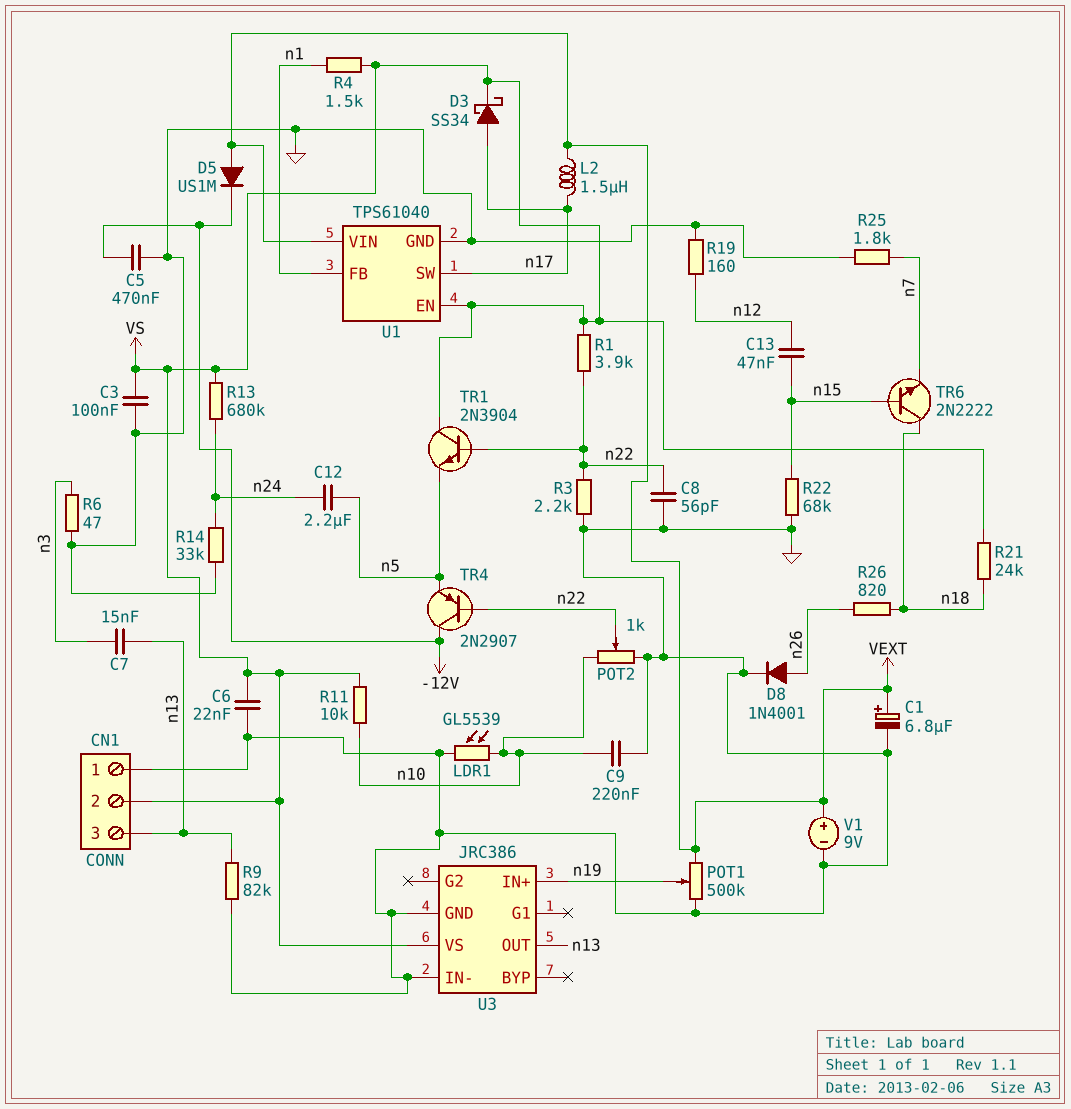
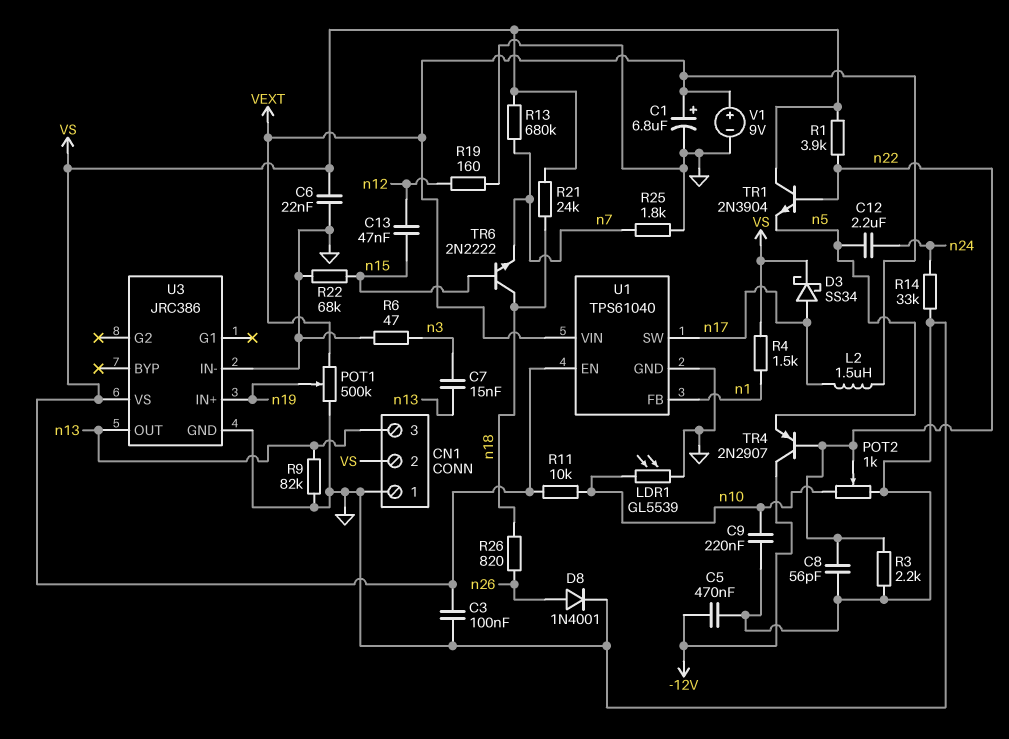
D5: diode US1M (A VEXT, K -12V) -> none
R13: 680k (VS, n24) -> 680k (VS, n7)

